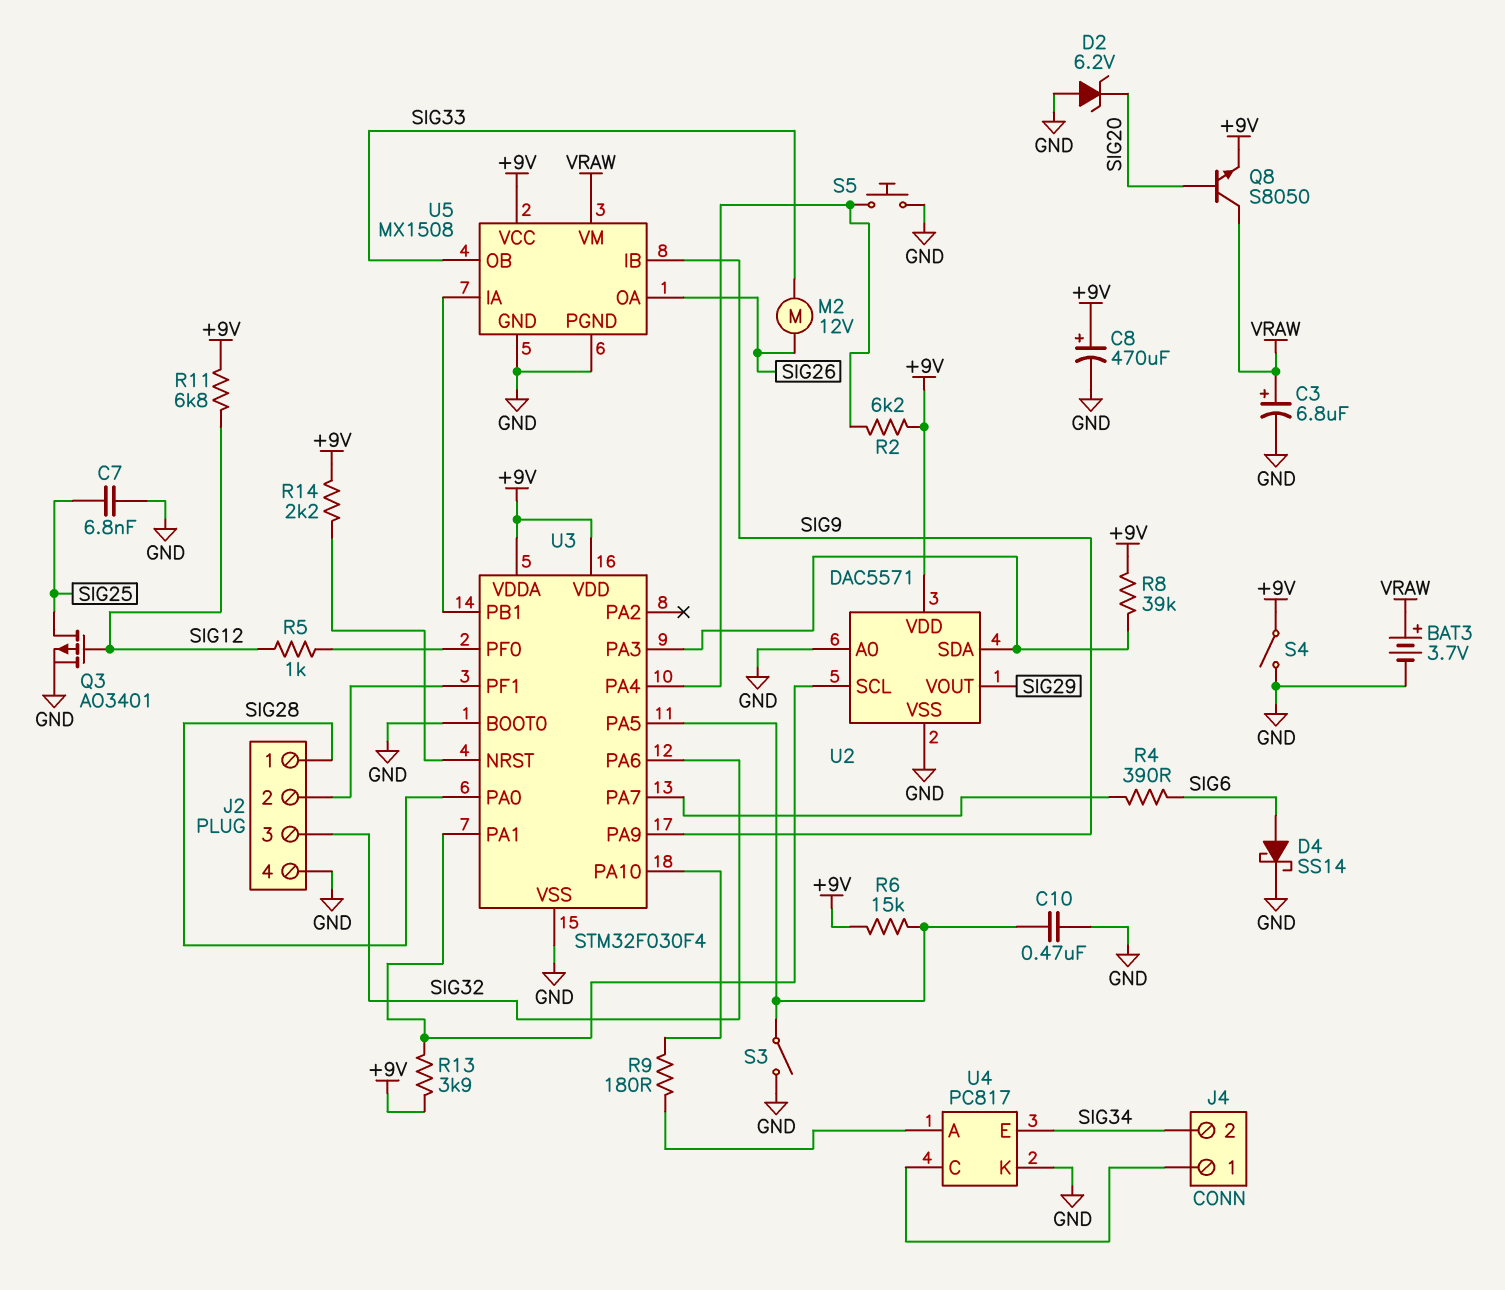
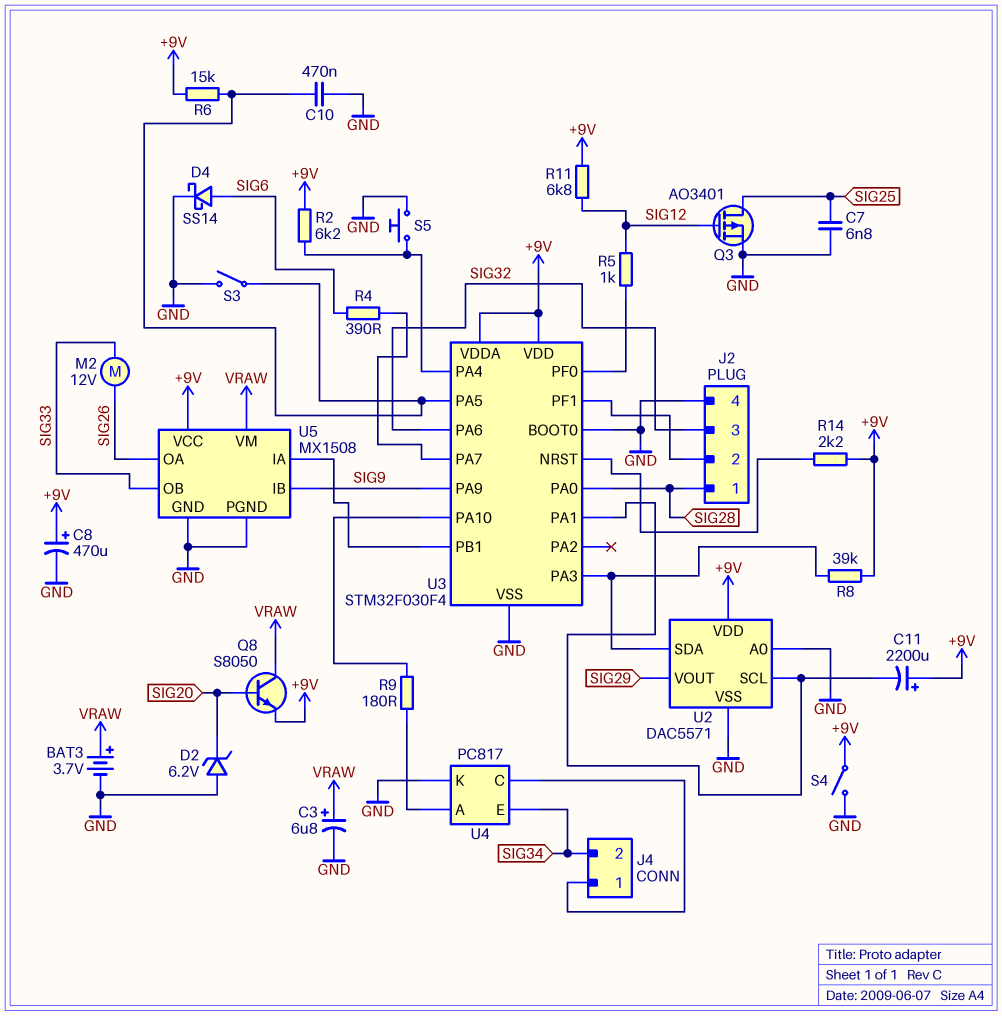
C11: none -> 2200uF (plus +9V, minus U2/SCL)
R13: 3.9k (+9V, U2/SCL) -> none

